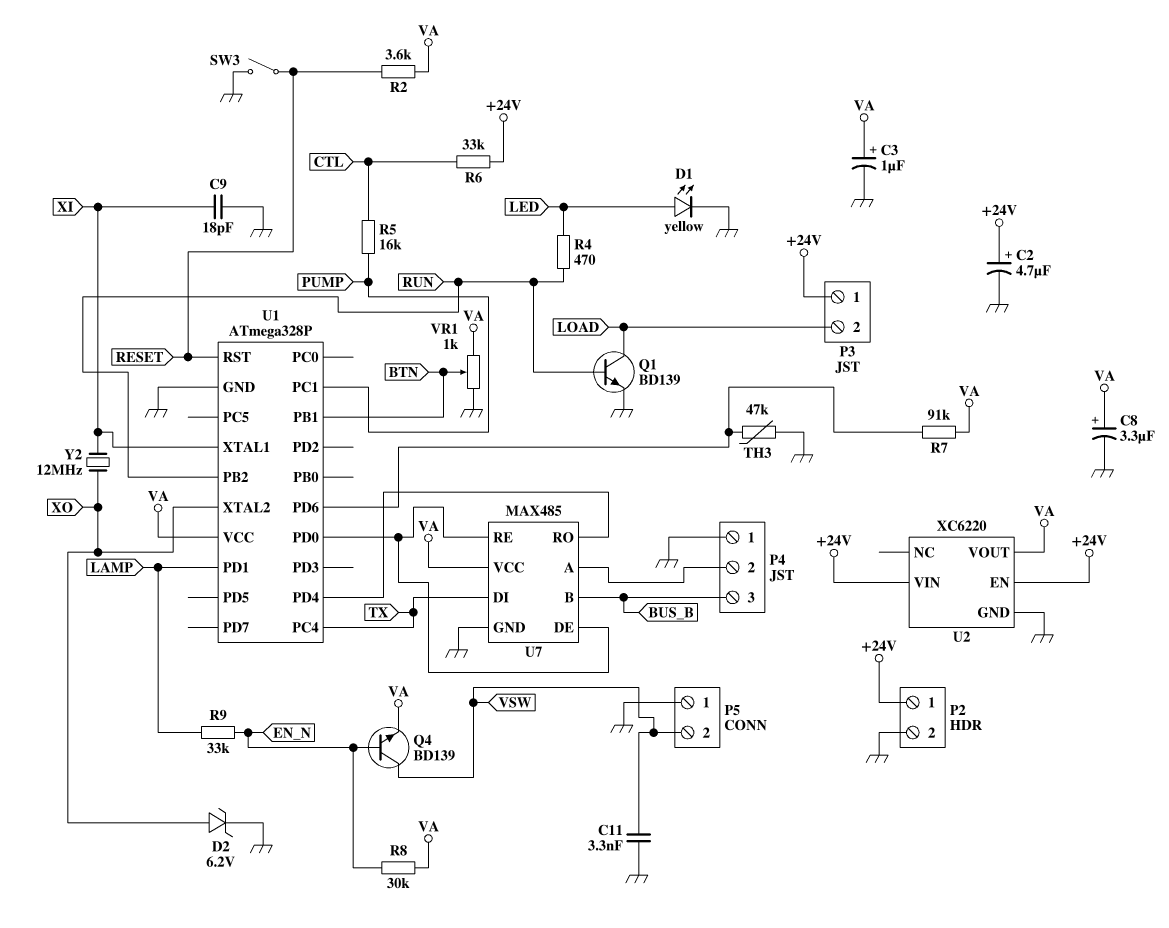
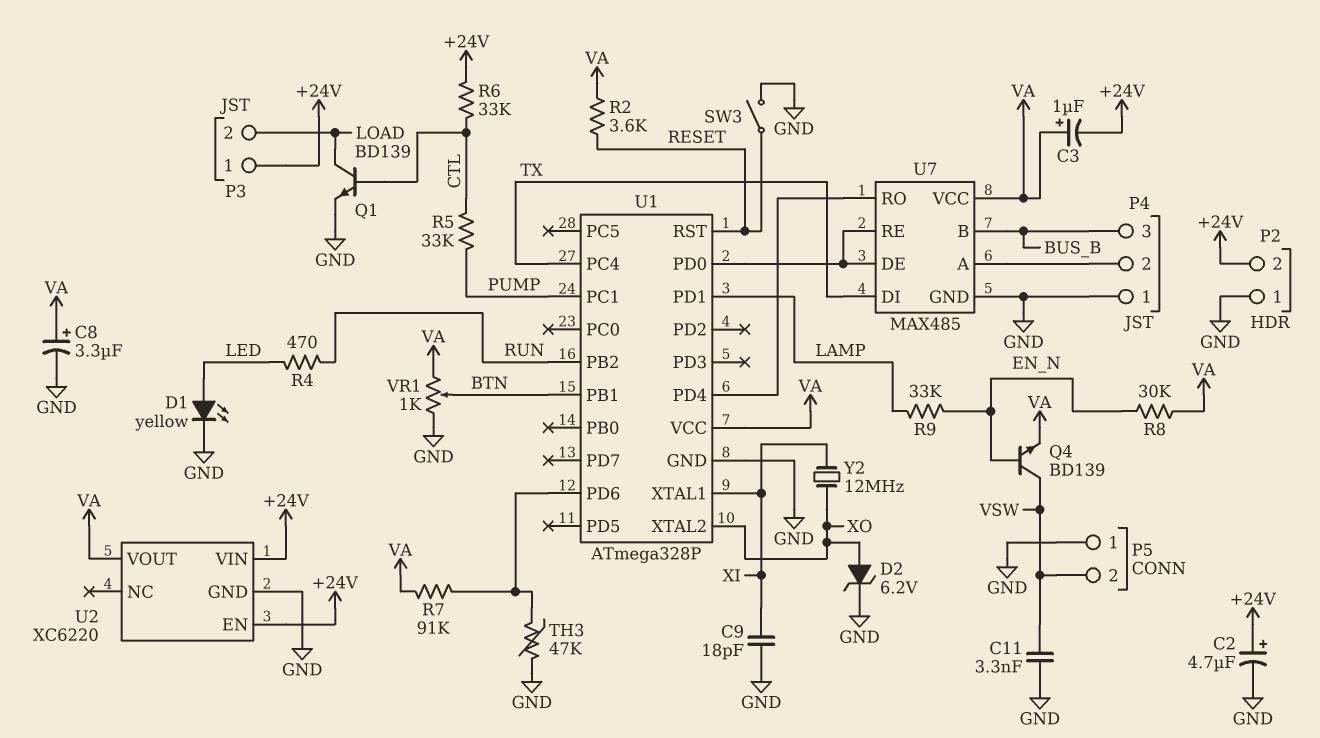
C3: 1uF (plus VA, minus GND) -> 1uF (plus VA, minus +24V)
P2 pin 1: +24V -> GND
P2 pin 2: GND -> +24V
Q1: NPN BD139 (B RUN, C LOAD, E GND) -> NPN BD139 (B CTL, C LOAD, E GND)
R5: 16k (CTL, PUMP) -> 33k (CTL, PUMP)

